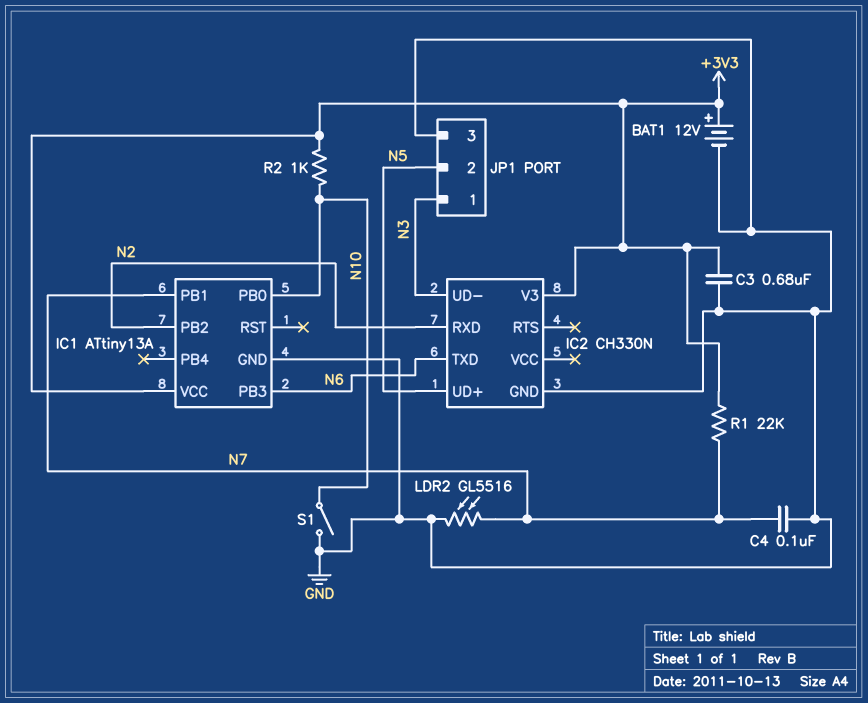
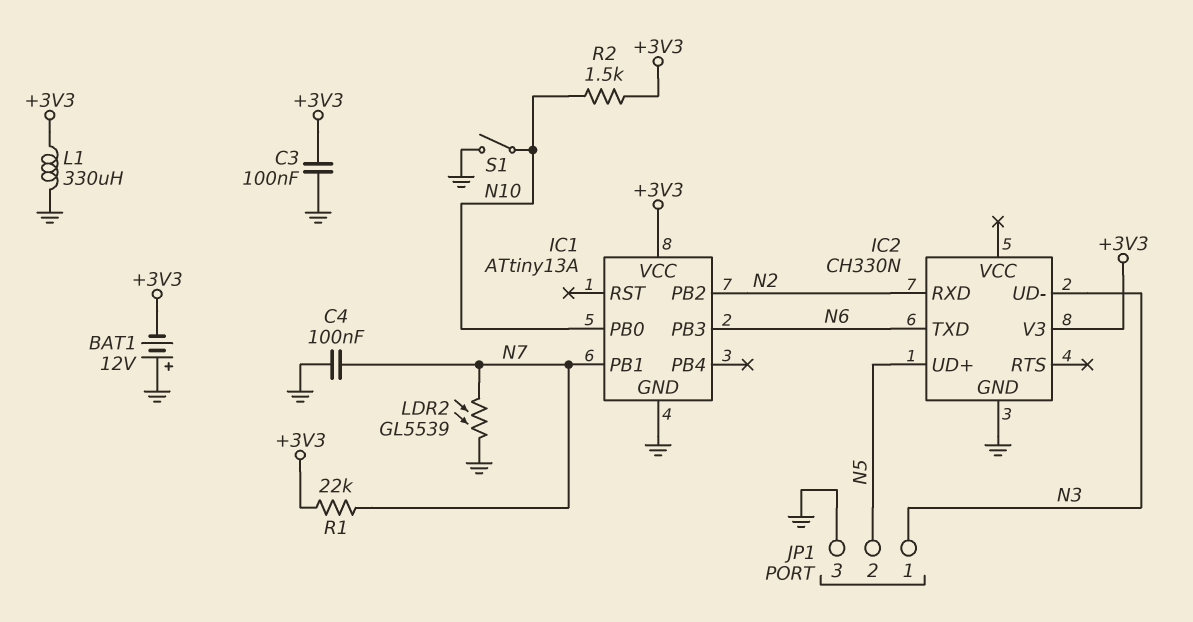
BAT1: 12V (plus +3V3, minus GND) -> 12V (plus GND, minus +3V3)
C3: 680nF (+3V3, GND) -> 100nF (+3V3, GND)
L1: none -> 330uH (+3V3, GND)
LDR2: GL5516 (GND, N7) -> GL5539 (GND, N7)
R2: 1k (+3V3, N10) -> 1.5k (+3V3, N10)

